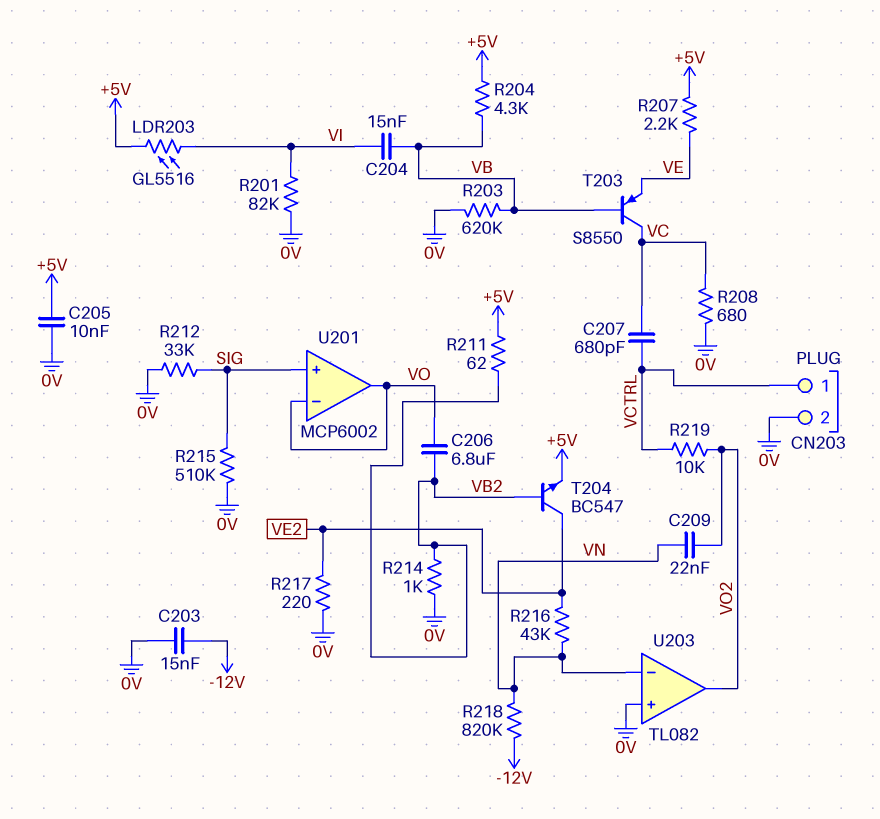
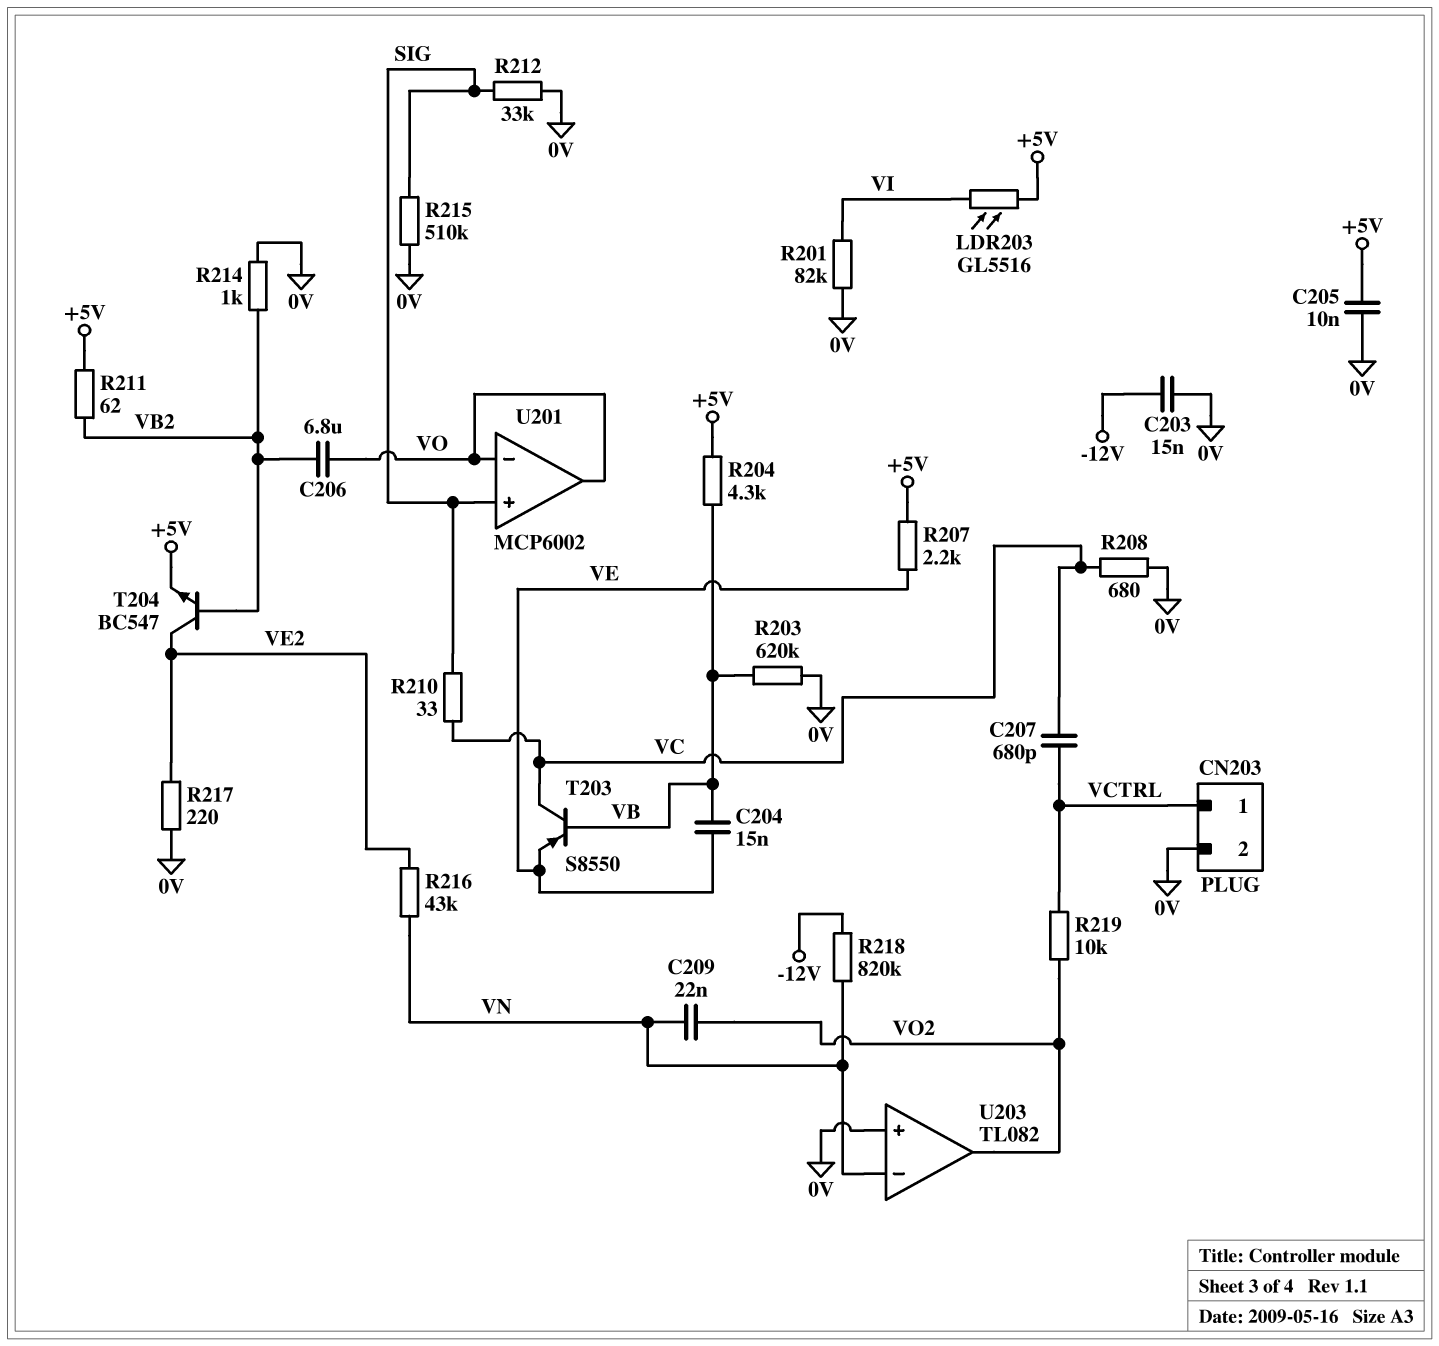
C204: 15nF (VB, VI) -> 15nF (VB, VE)
R210: none -> 33 (SIG, VC)

